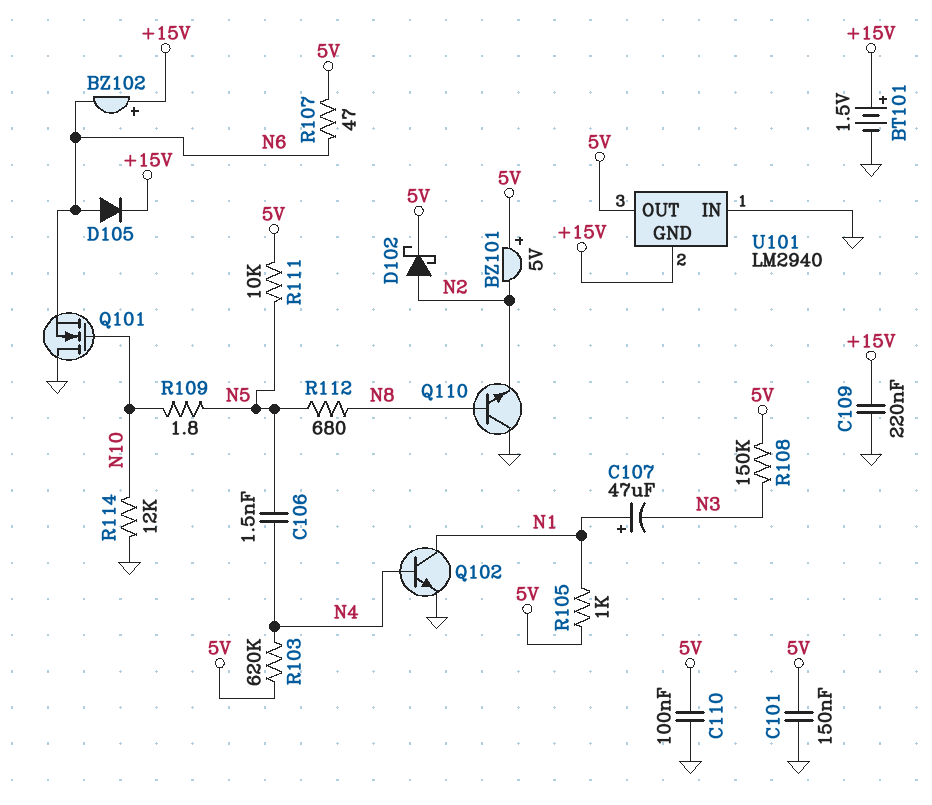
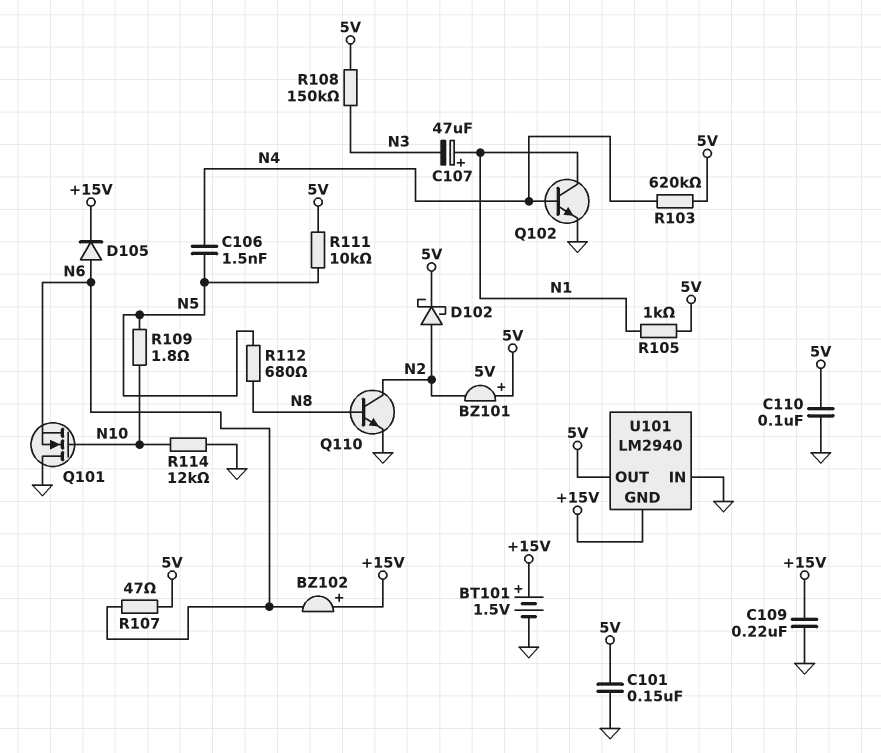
Q110: NPN (B N8, C GND, E N2) -> NPN (B N8, C N2, E GND)

